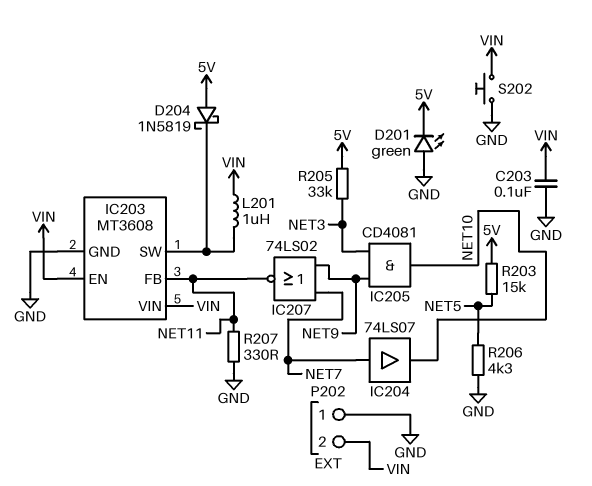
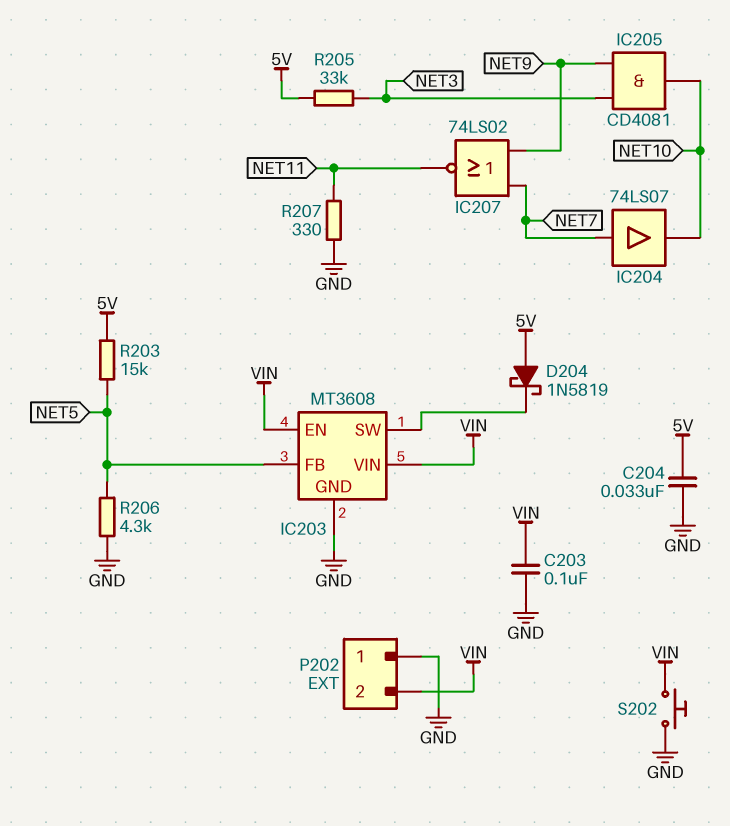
C204: none -> 33nF (5V, GND)
D201: LED green (A GND, K 5V) -> none
IC203 pin FB: NET11 -> NET5
L201: 1uH (IC203/SW, VIN) -> none

